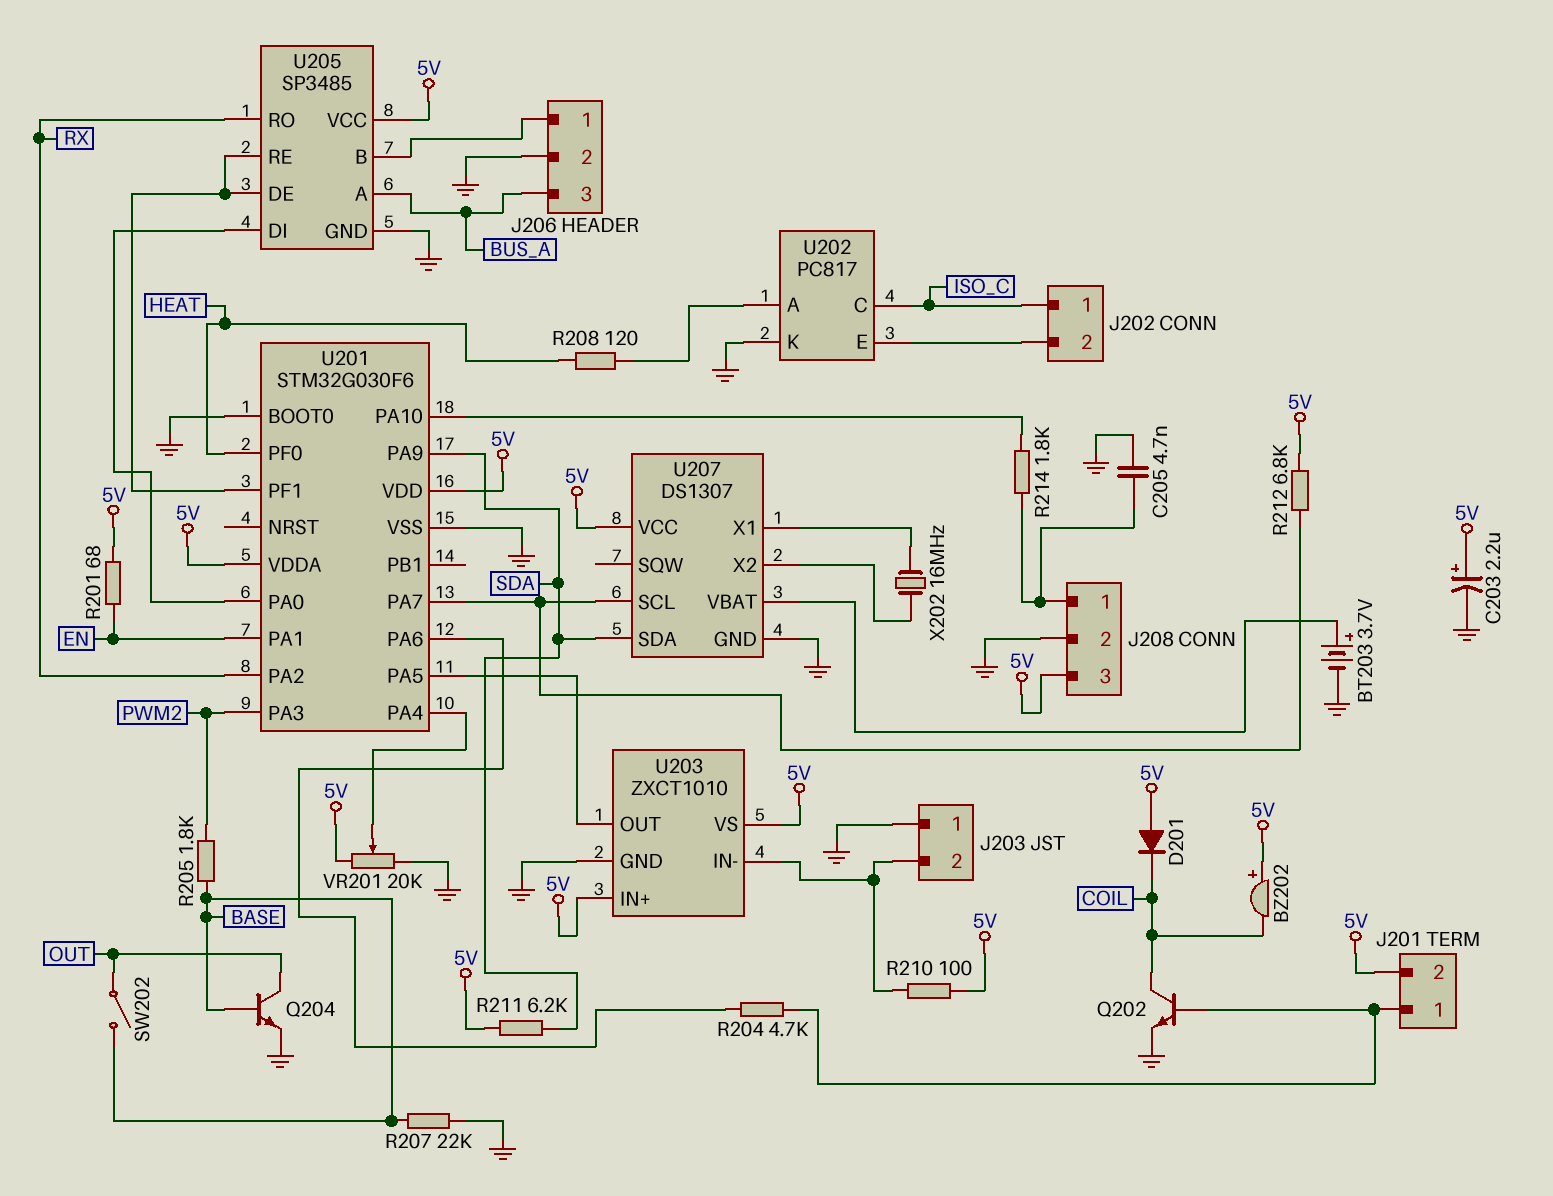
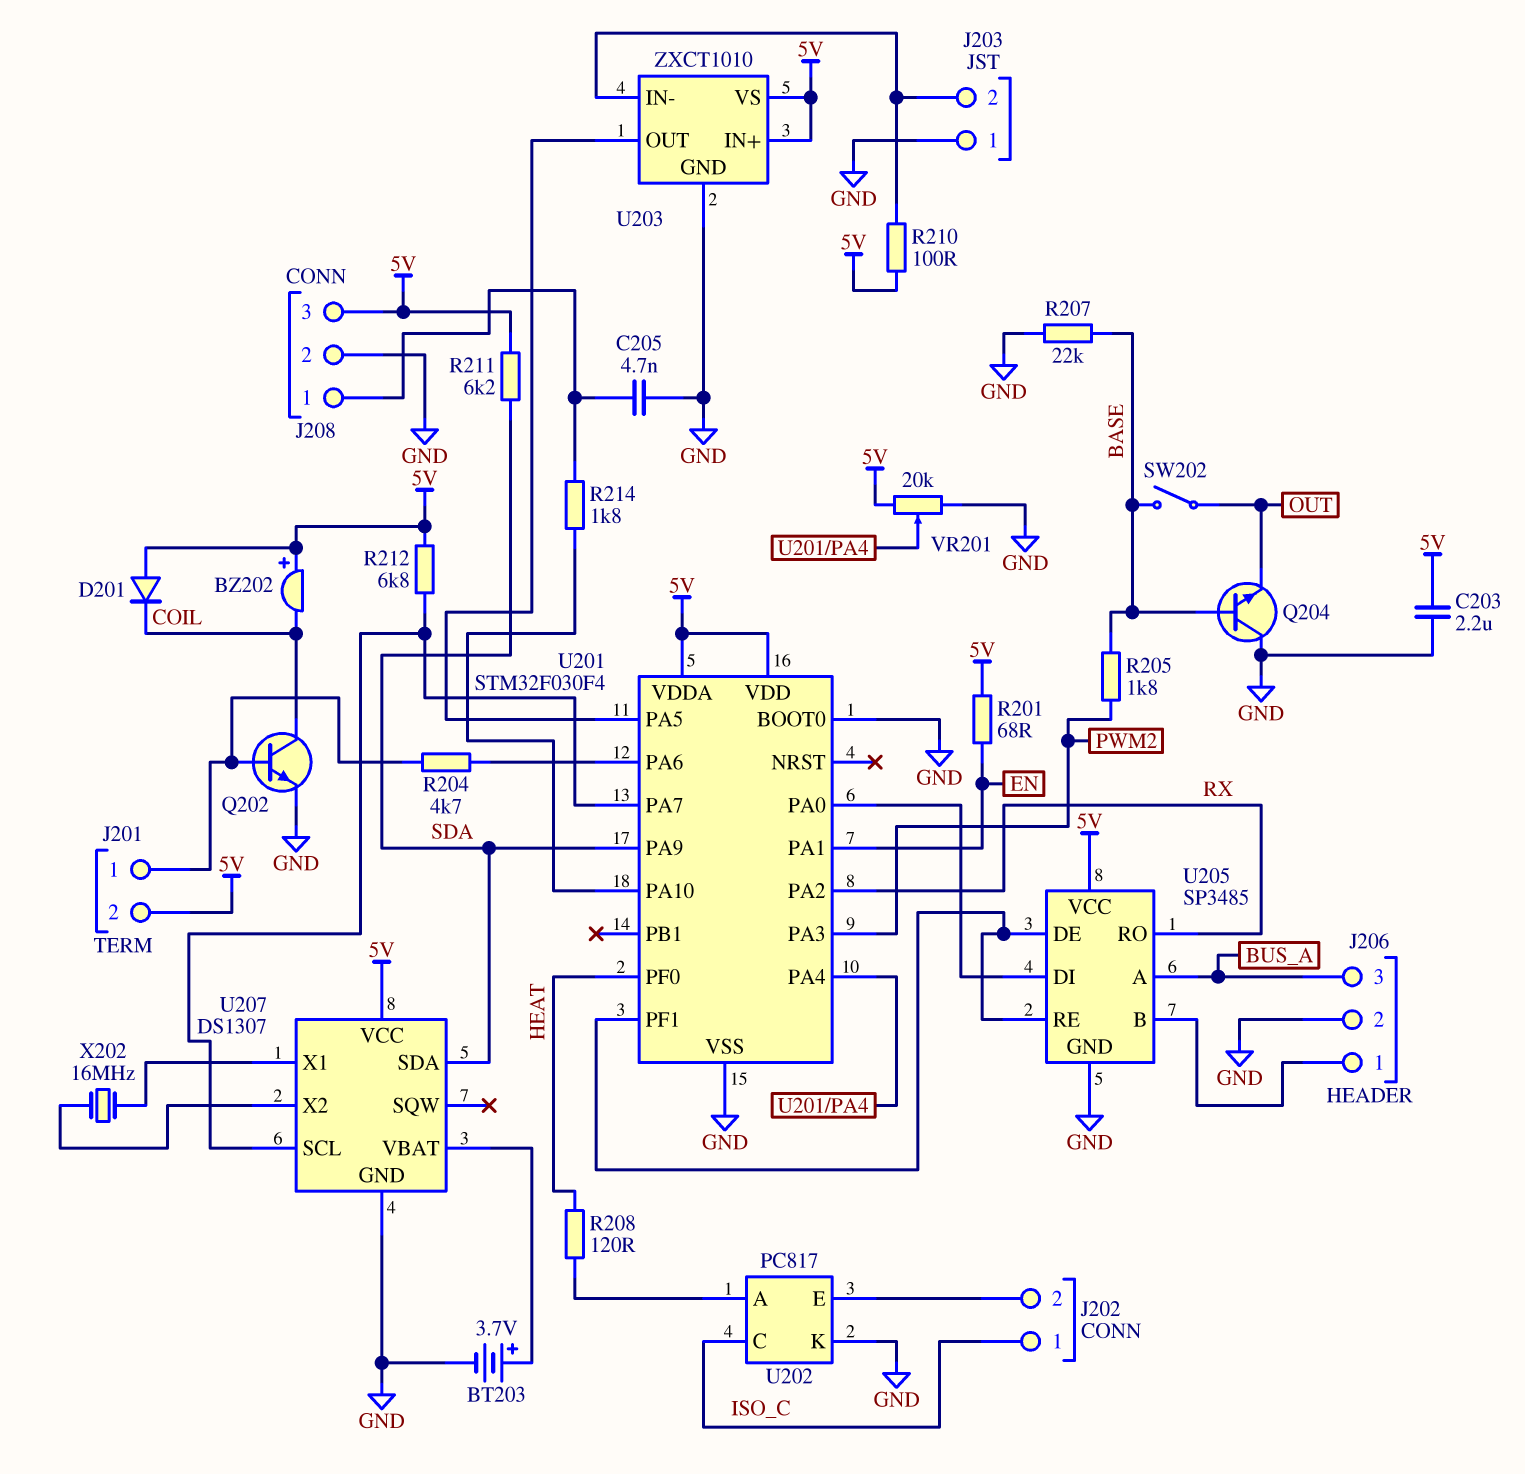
C203: 2.2uF (plus 5V, minus GND) -> 2.2uF (5V, GND)
Q204: NPN (B BASE, C OUT, E GND) -> NPN (B BASE, C GND, E OUT)
U201: STM32G030F6 -> STM32F030F4

